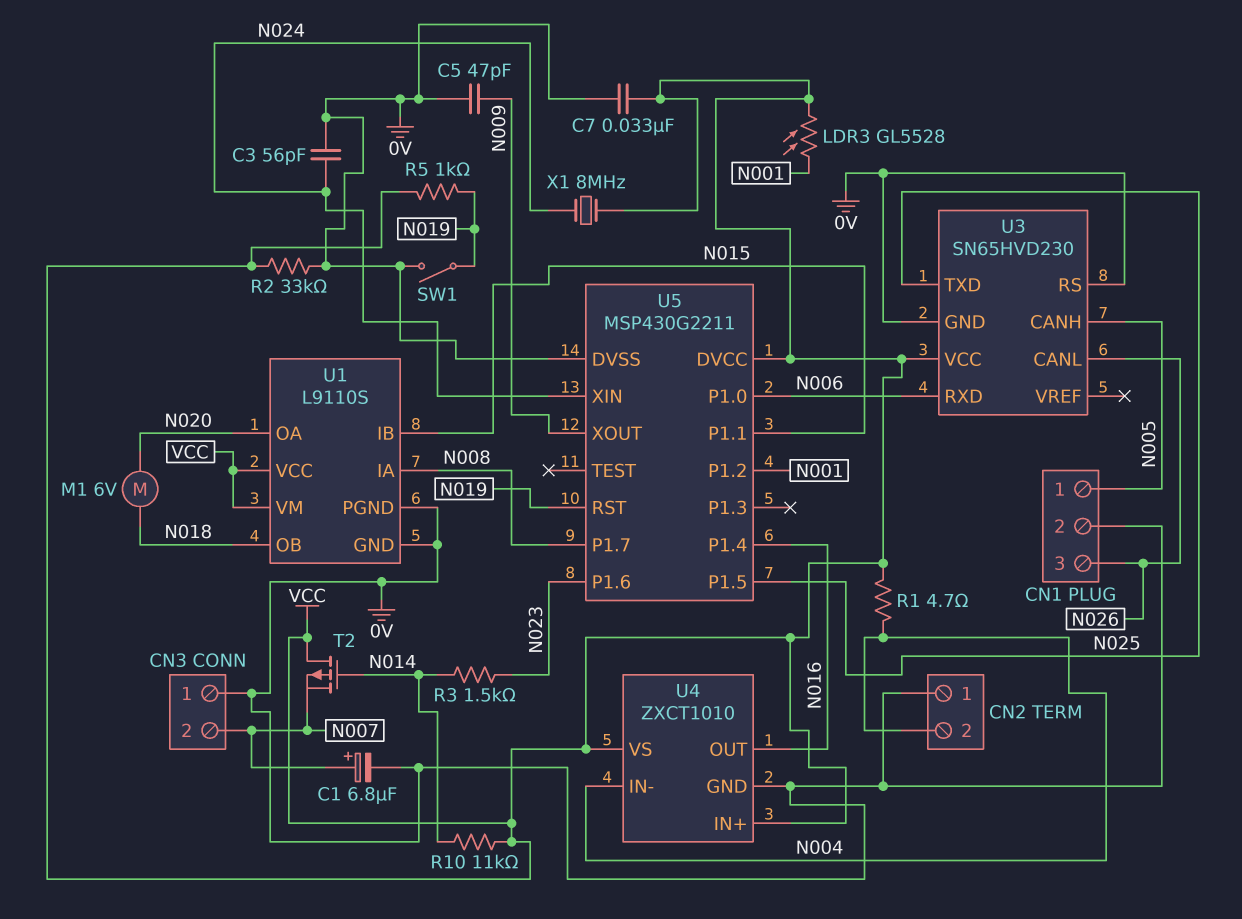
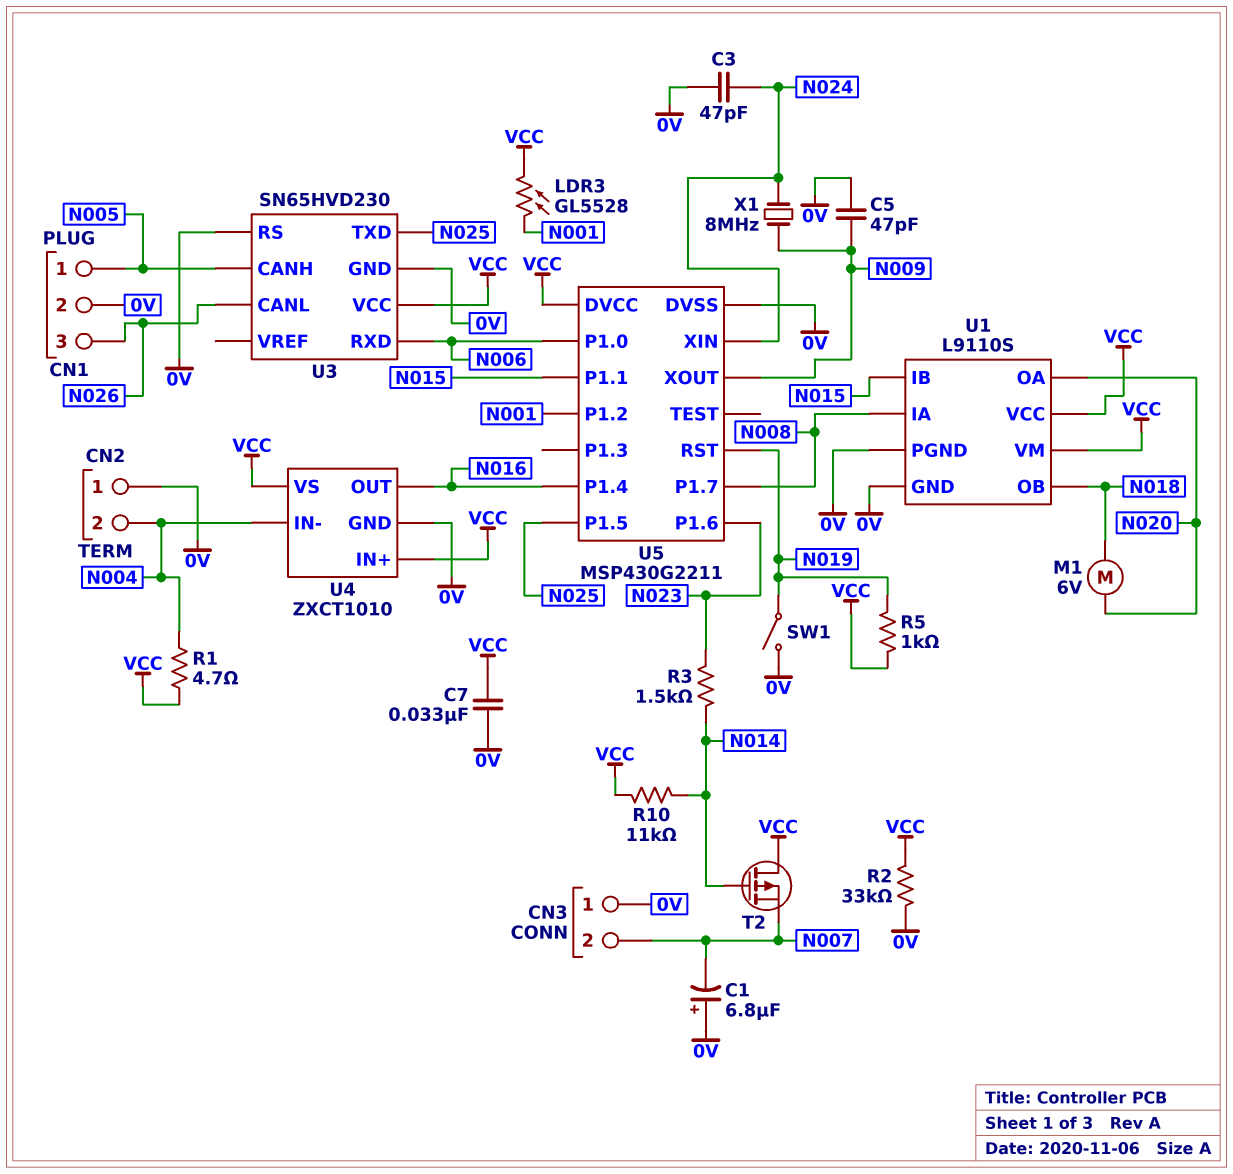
C1: 6.8uF (plus N007, minus 0V) -> 6.8uF (plus 0V, minus N007)
C3: 56pF (0V, N024) -> 47pF (0V, N024)
X1: 8MHz (N024, VCC) -> 8MHz (N009, N024)

